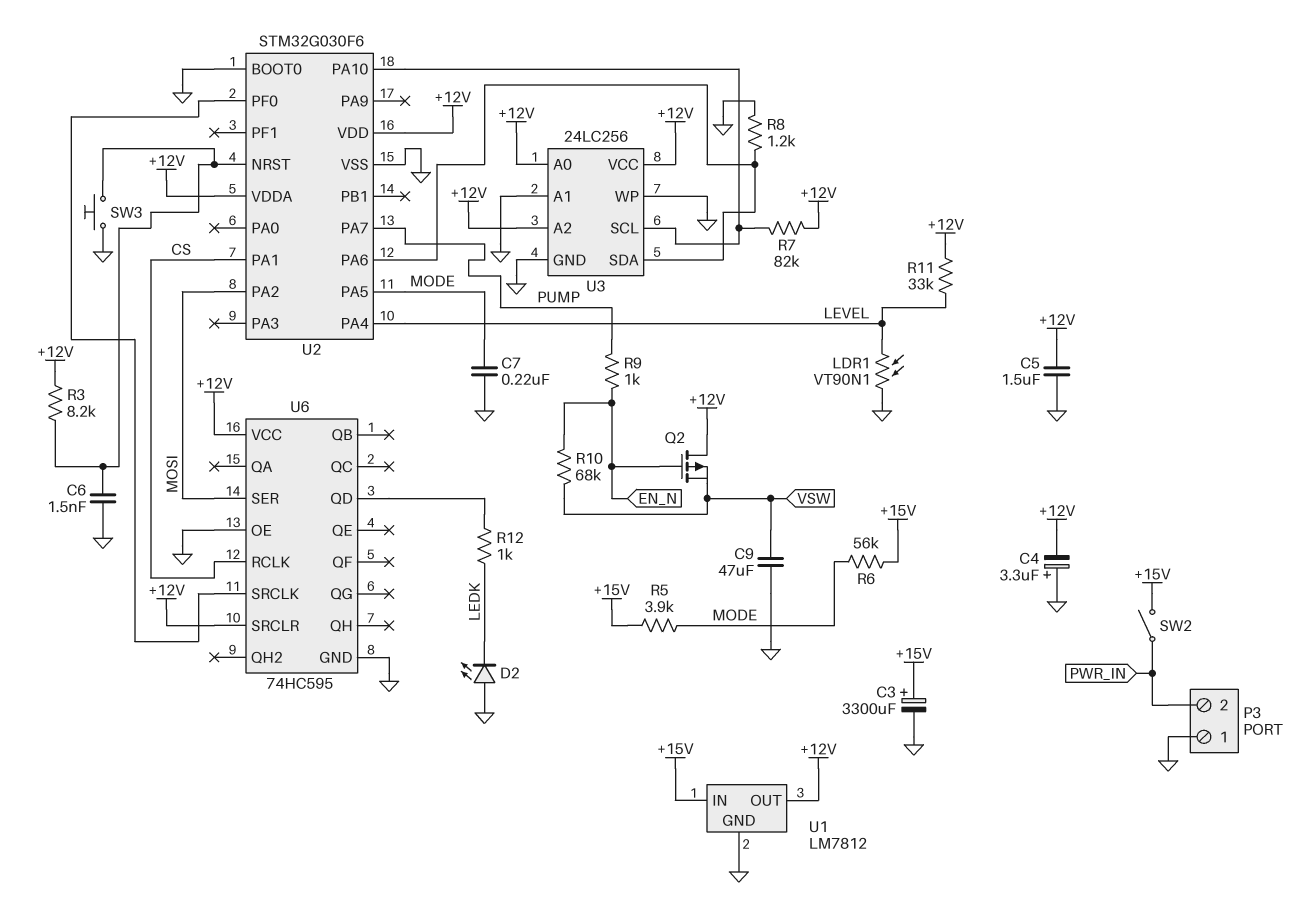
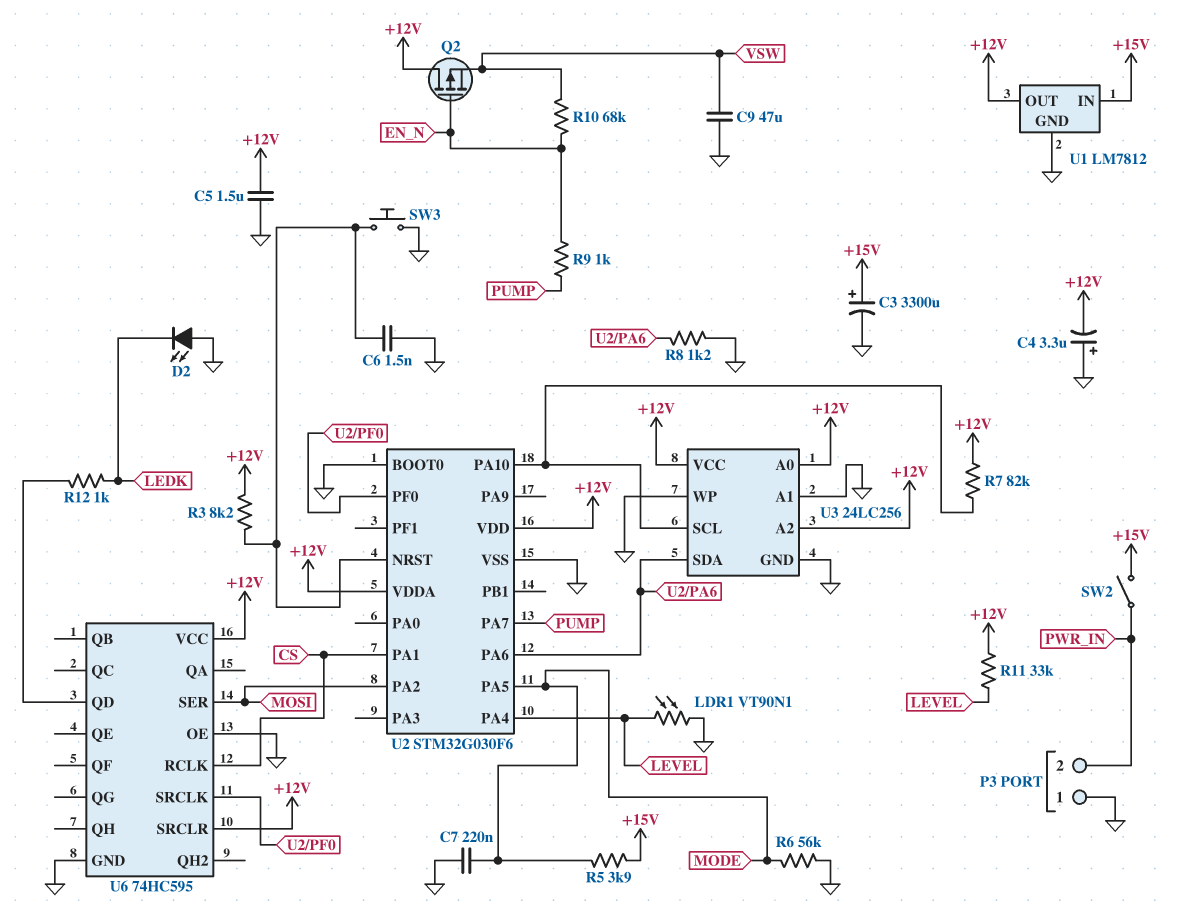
R6: 56k (+15V, MODE) -> 56k (GND, MODE)

